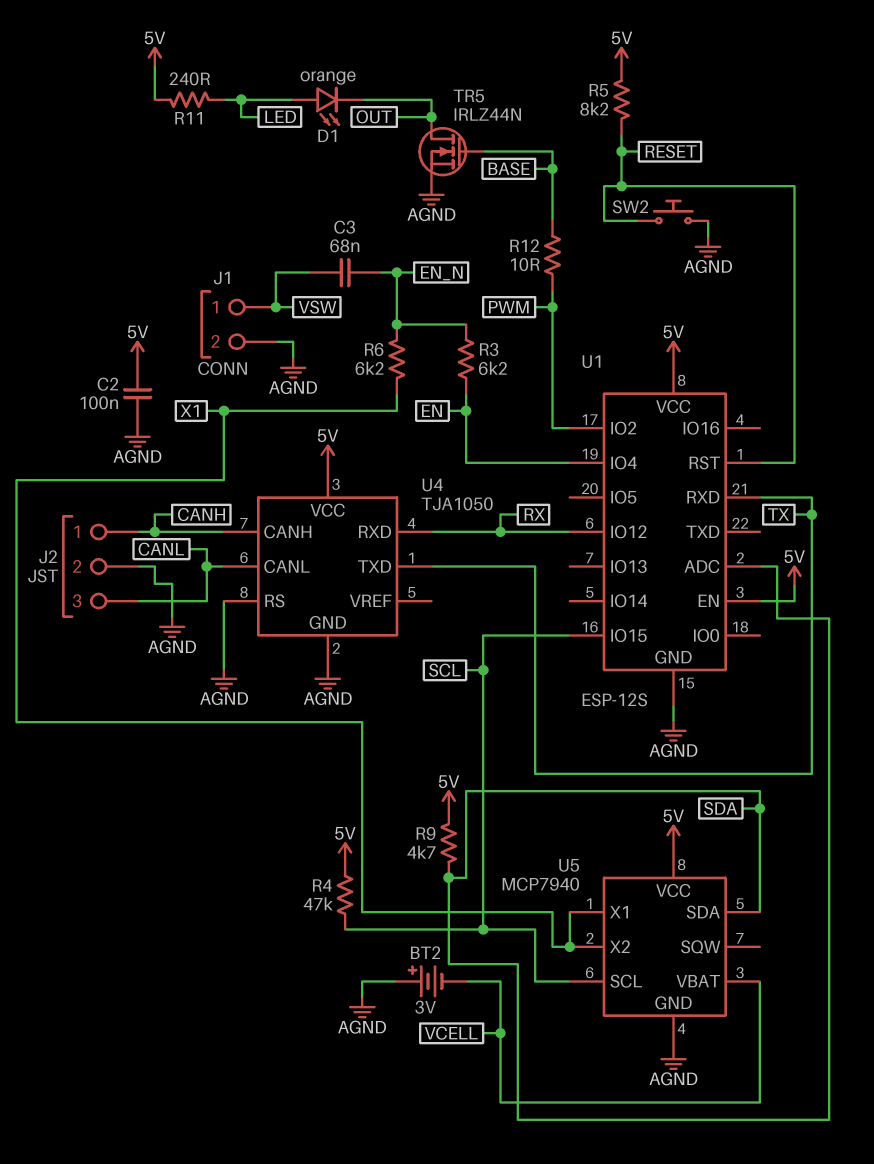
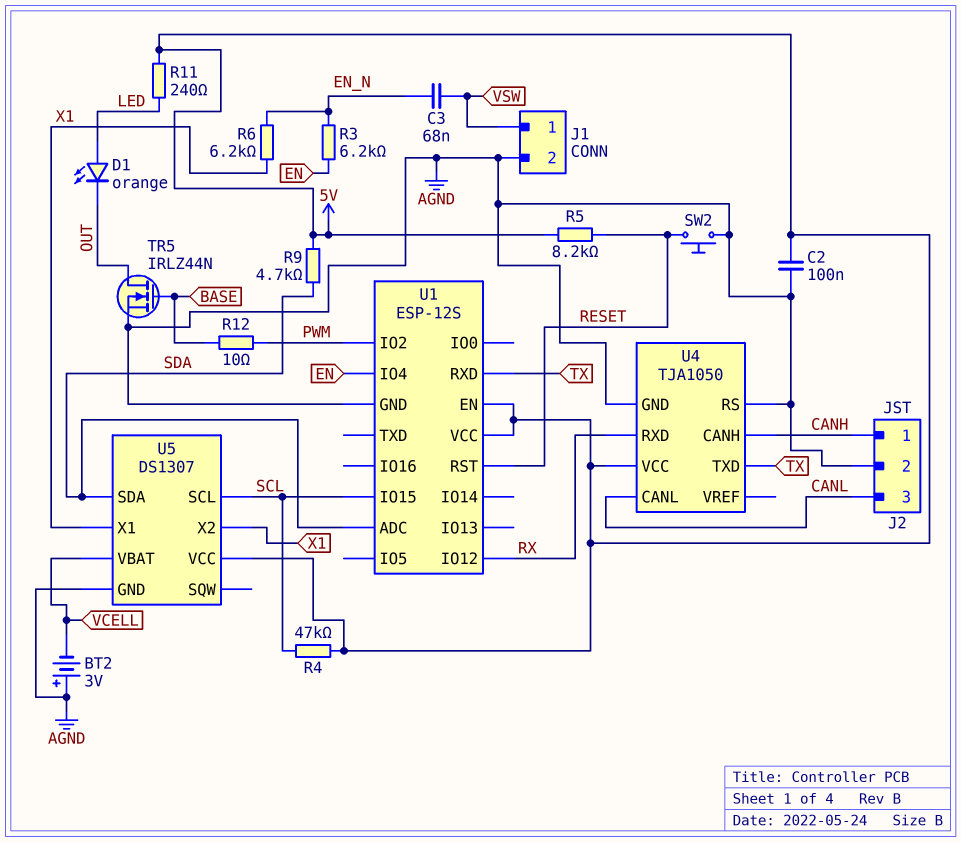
U5: MCP7940 -> DS1307

